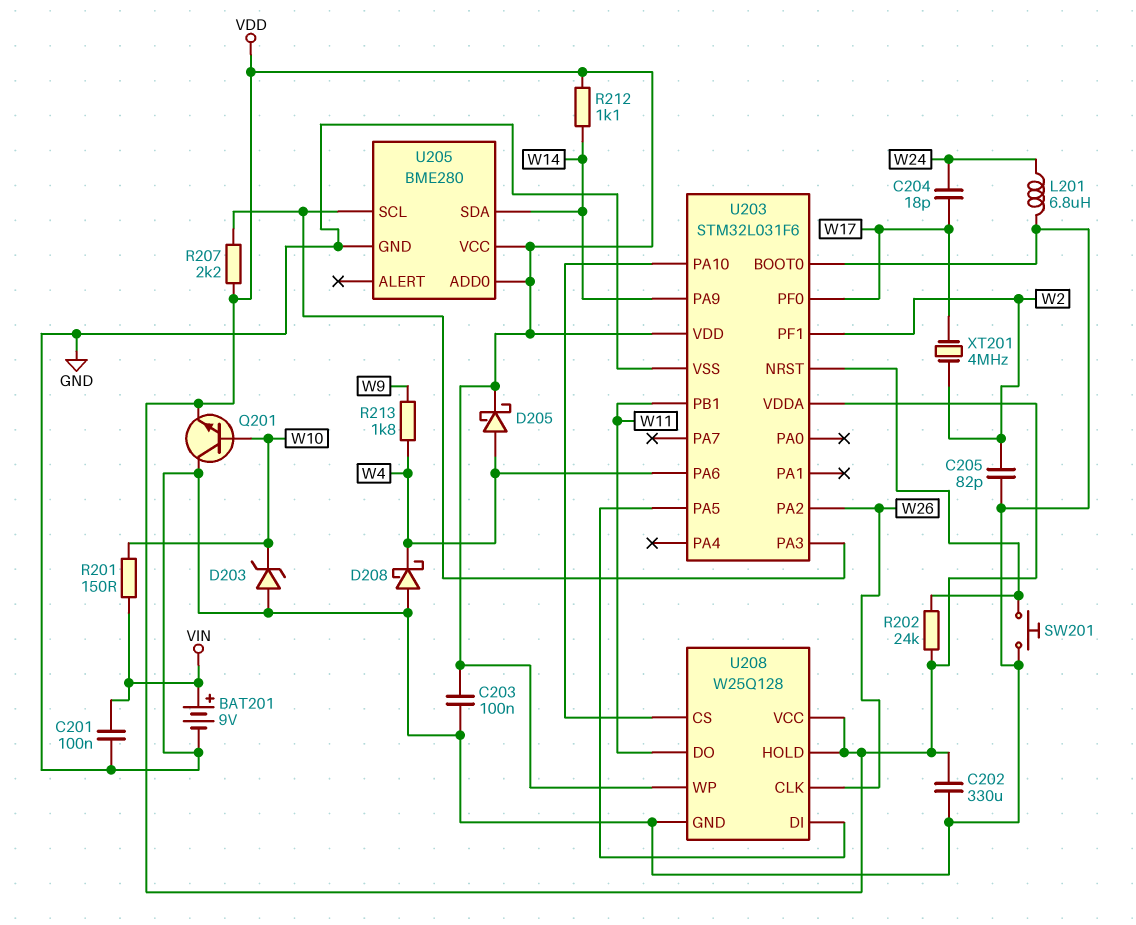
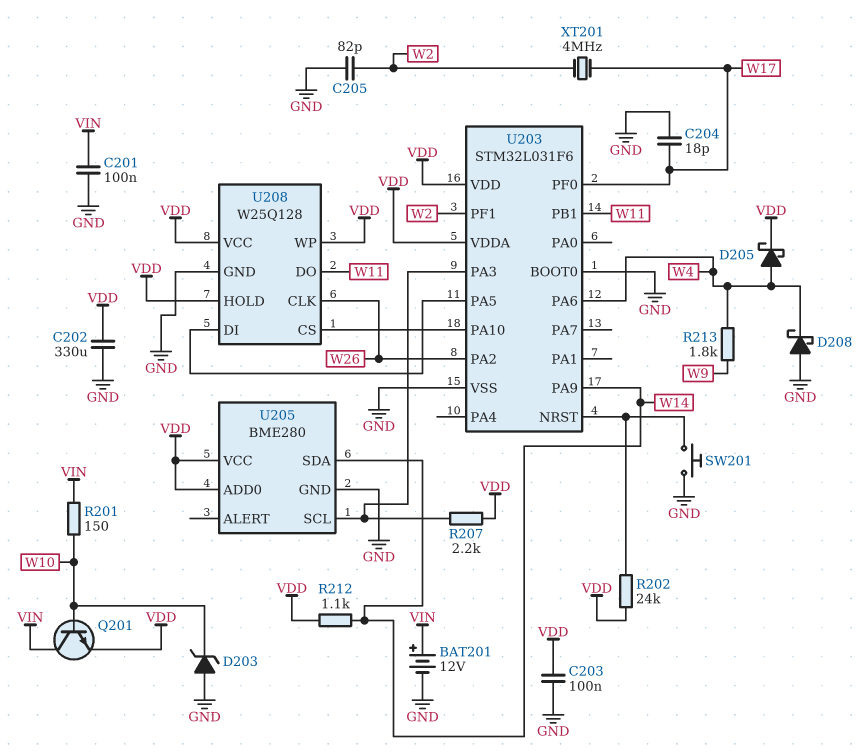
BAT201: 9V (plus VIN, minus GND) -> 12V (plus VIN, minus GND)
C204: 18pF (W17, W24) -> 18pF (GND, W17)
L201: 6.8uH (GND, W24) -> none
Q201: NPN (B W10, C GND, E VDD) -> NPN (B W10, C VIN, E VDD)

